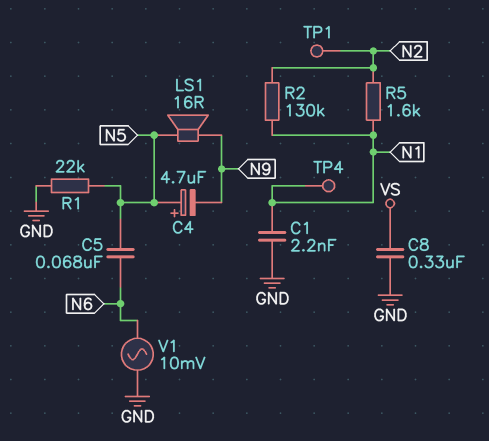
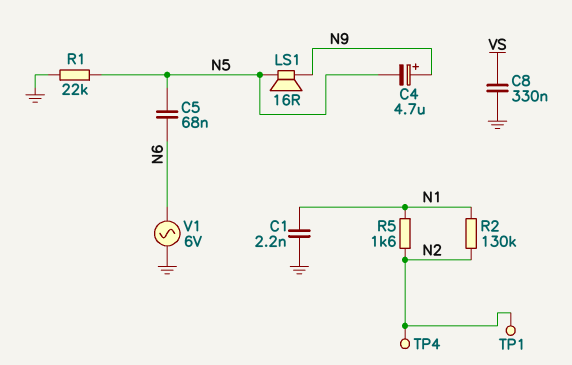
C4: 4.7uF (plus N5, minus N9) -> 4.7uF (plus N9, minus N5)
TP4: test point (N1) -> test point (N2)
V1: AC 10mV (GND, N6) -> AC 6V (GND, N6)

